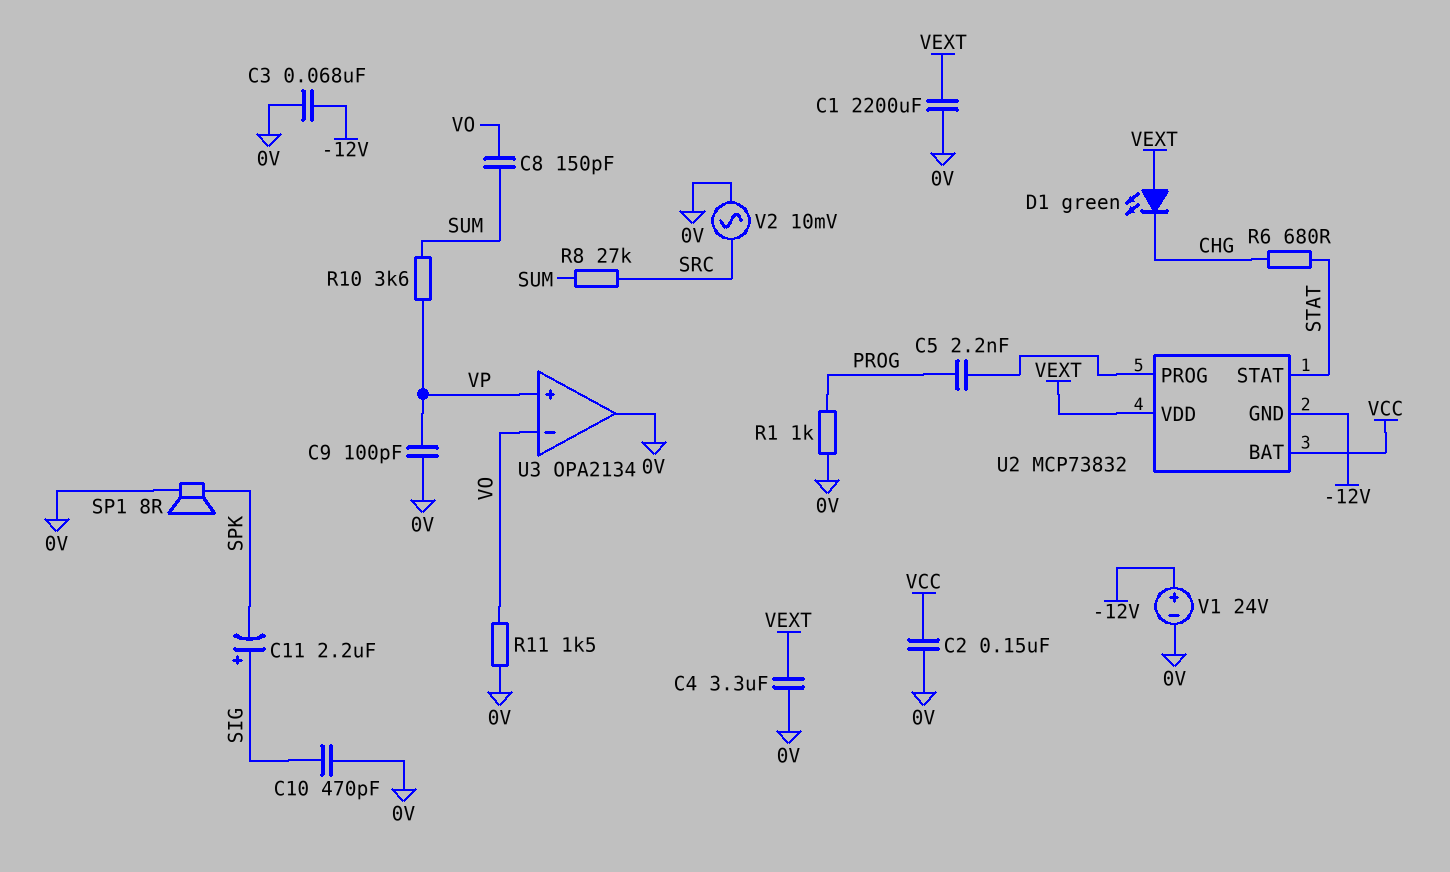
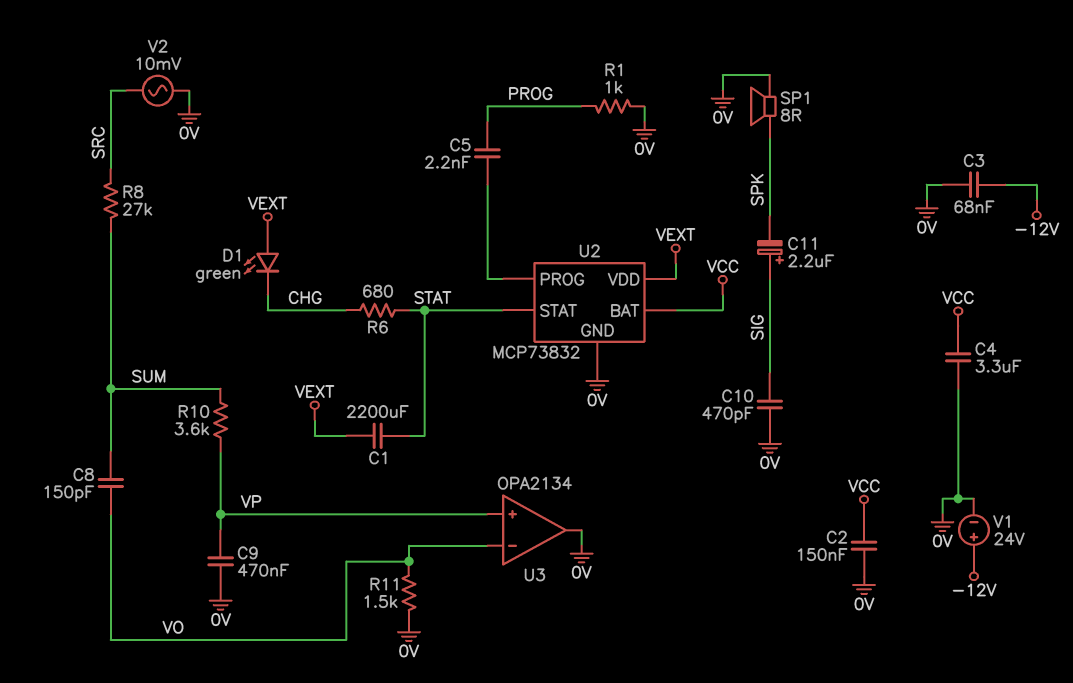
C1: 2200uF (0V, VEXT) -> 2200uF (STAT, VEXT)
C4: 3.3uF (0V, VEXT) -> 3.3uF (0V, VCC)
C9: 100pF (0V, VP) -> 470nF (0V, VP)
U2 pin GND: -12V -> 0V

